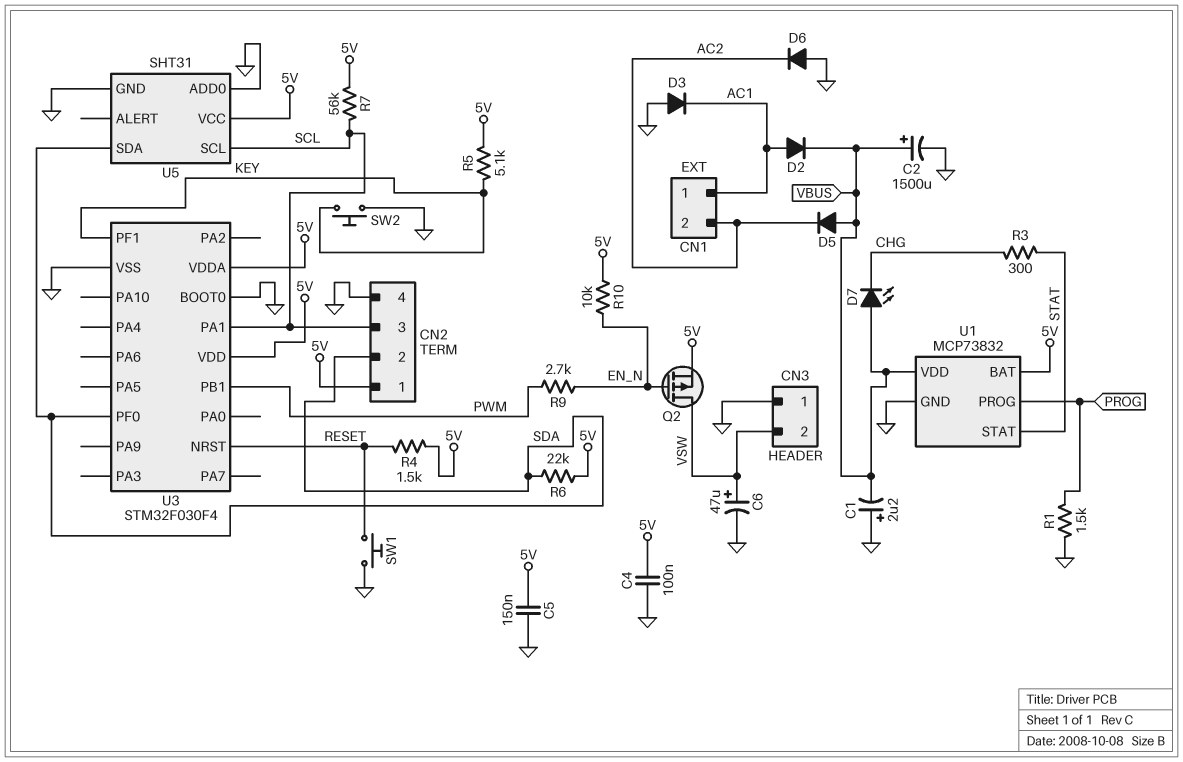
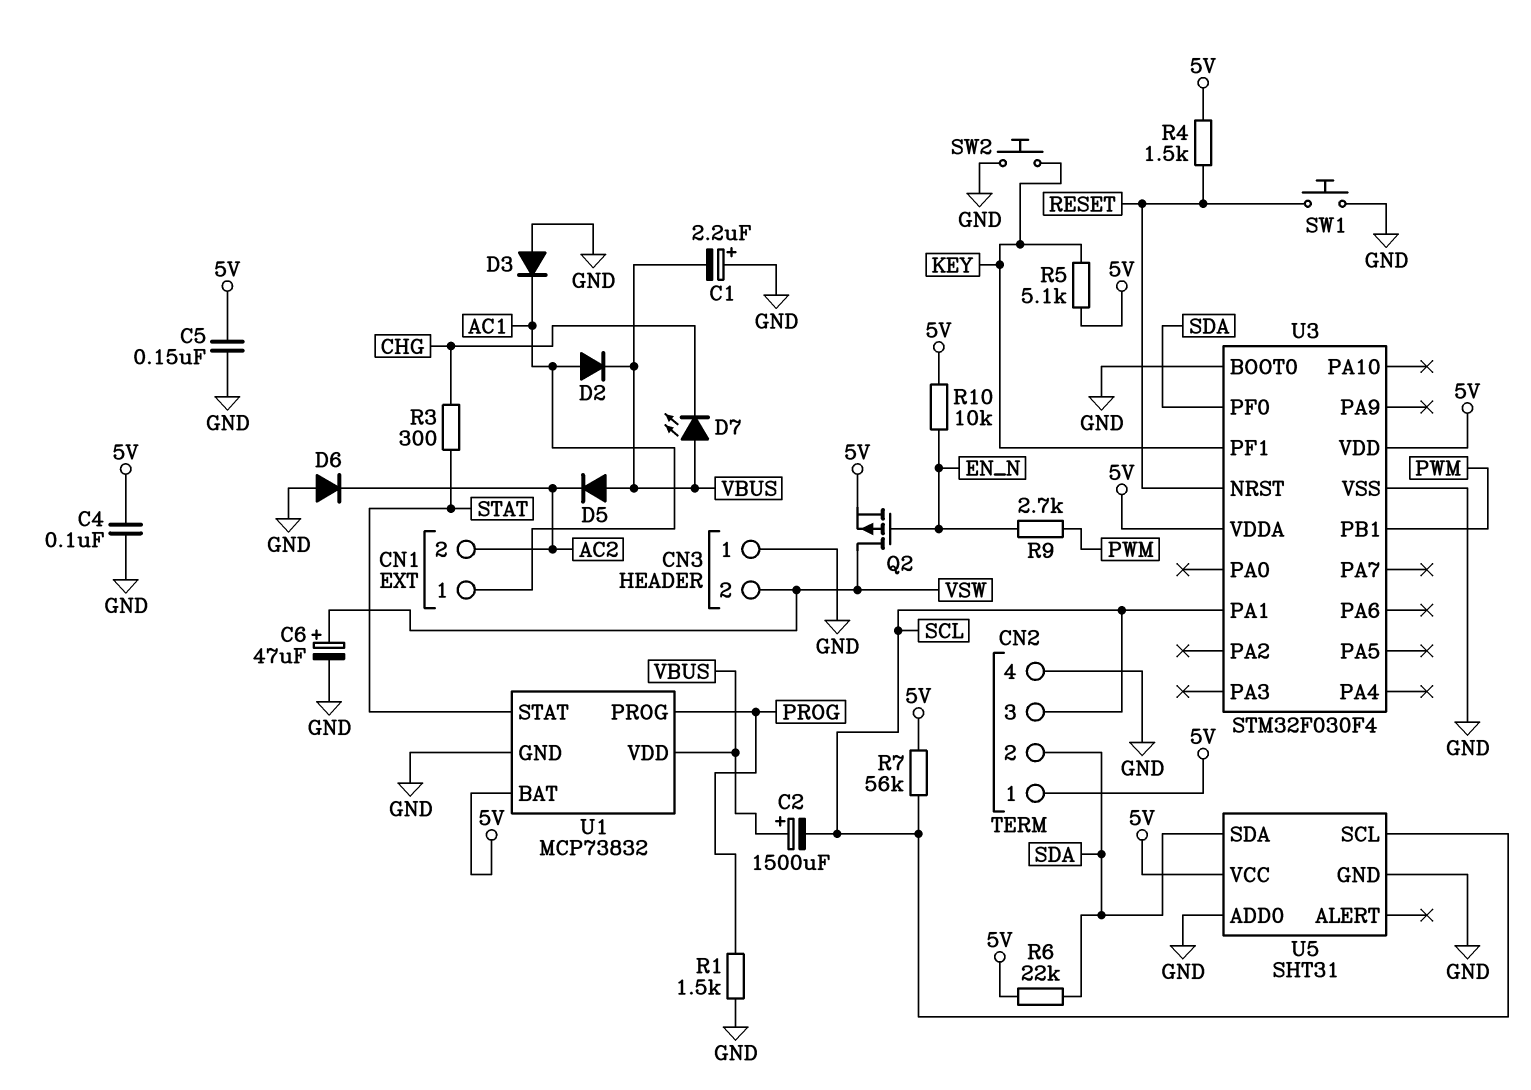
C2: 1500uF (plus VBUS, minus GND) -> 1500uF (plus VBUS, minus SCL)

